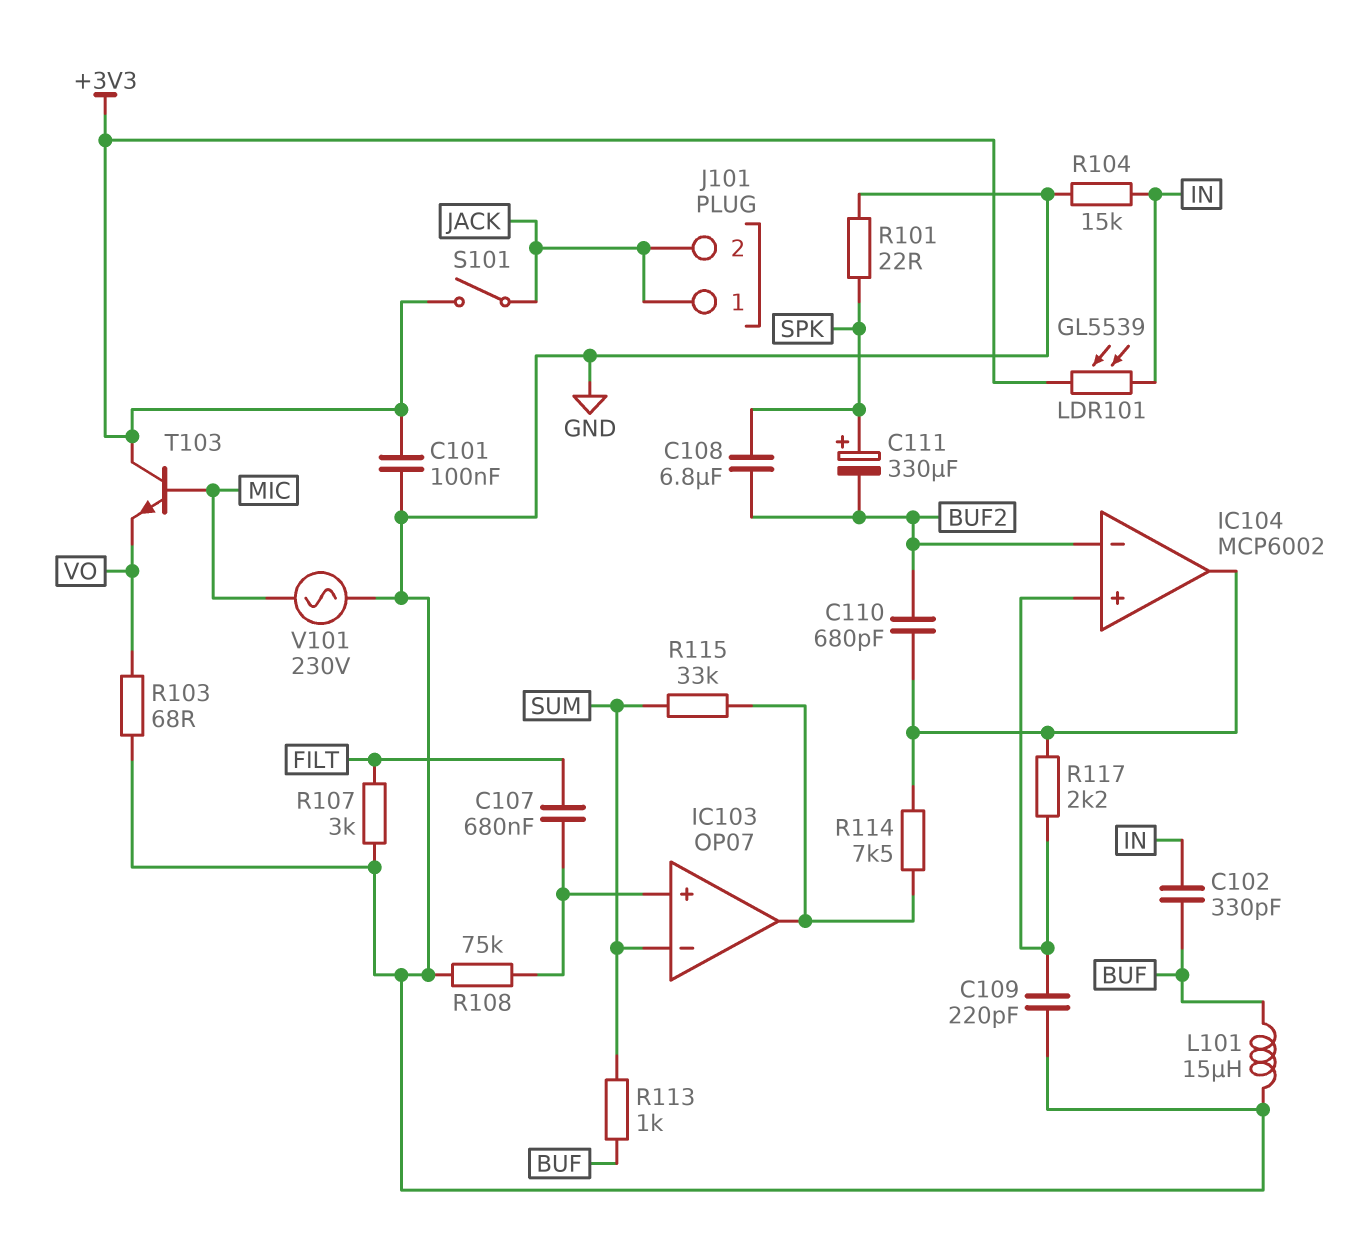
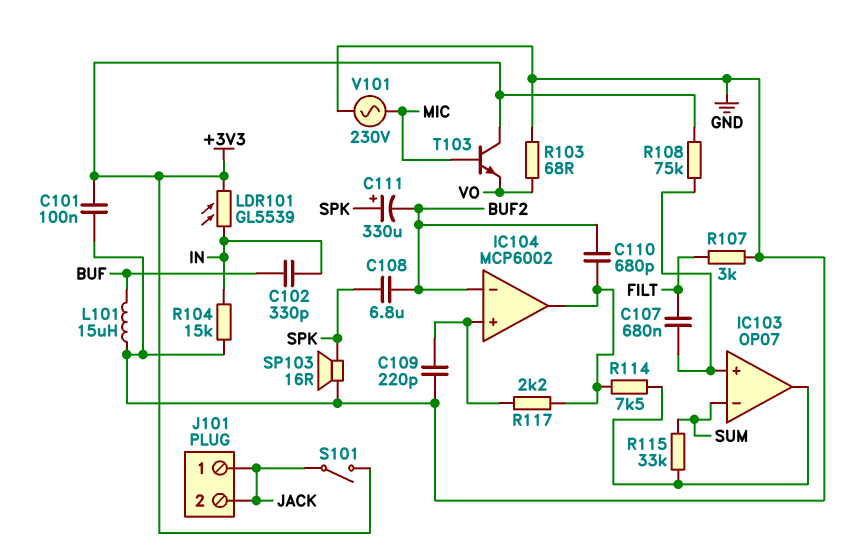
R101: 22 (GND, SPK) -> none
R108: 75k (GND, IC103/in+) -> 75k (+3V3, IC103/in+)
R113: 1k (BUF, SUM) -> none
SP103: none -> speaker 16R (GND, SPK)

